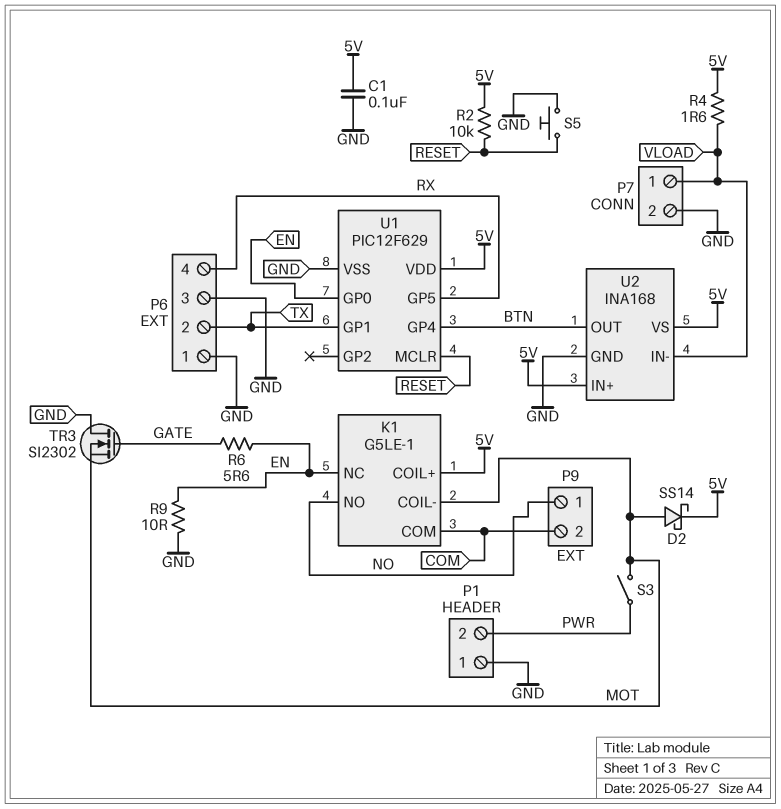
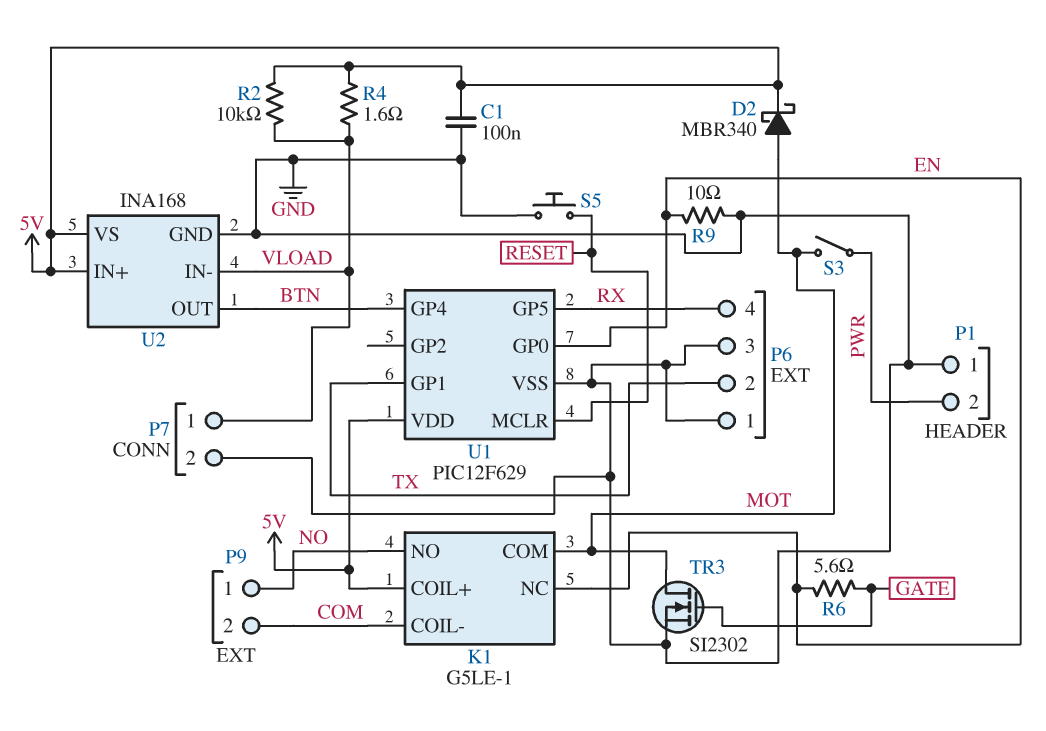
D2: schottky SS14 (A MOT, K 5V) -> schottky MBR340 (A MOT, K 5V)
K1 pin COIL-: MOT -> COM
K1 pin COM: COM -> MOT
R2: 10k (5V, RESET) -> 10k (5V, VLOAD)
TR3: NMOS SI2302 (G GATE, D GND, S MOT) -> NMOS SI2302 (G GATE, D MOT, S GND)

